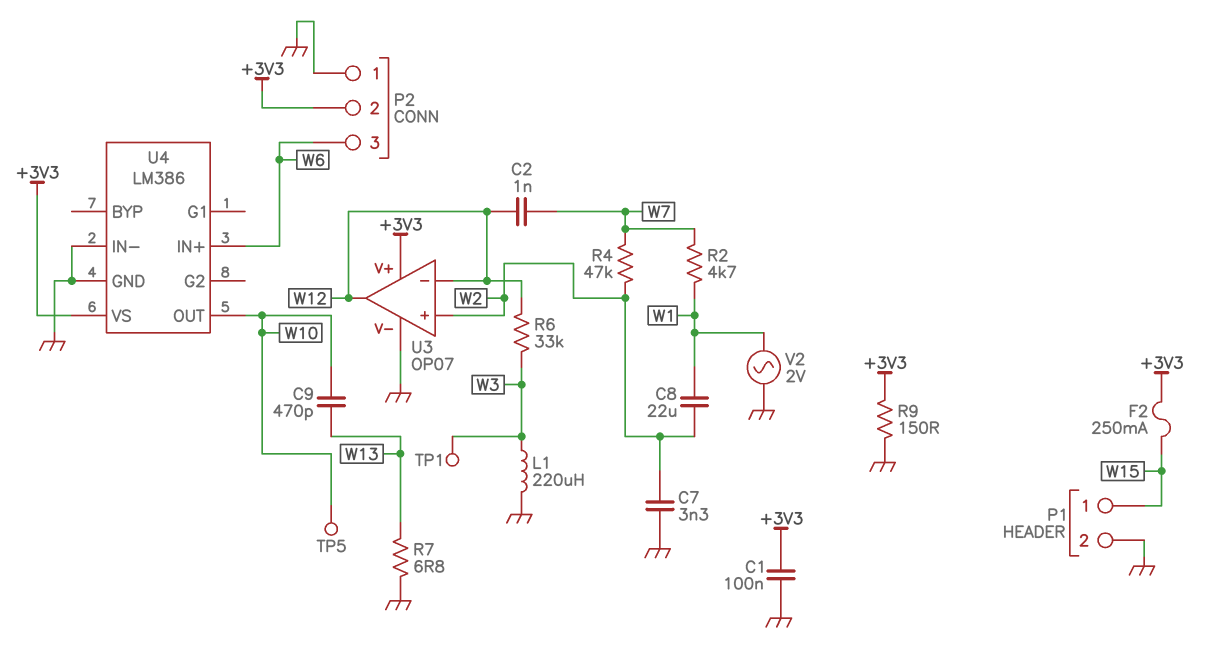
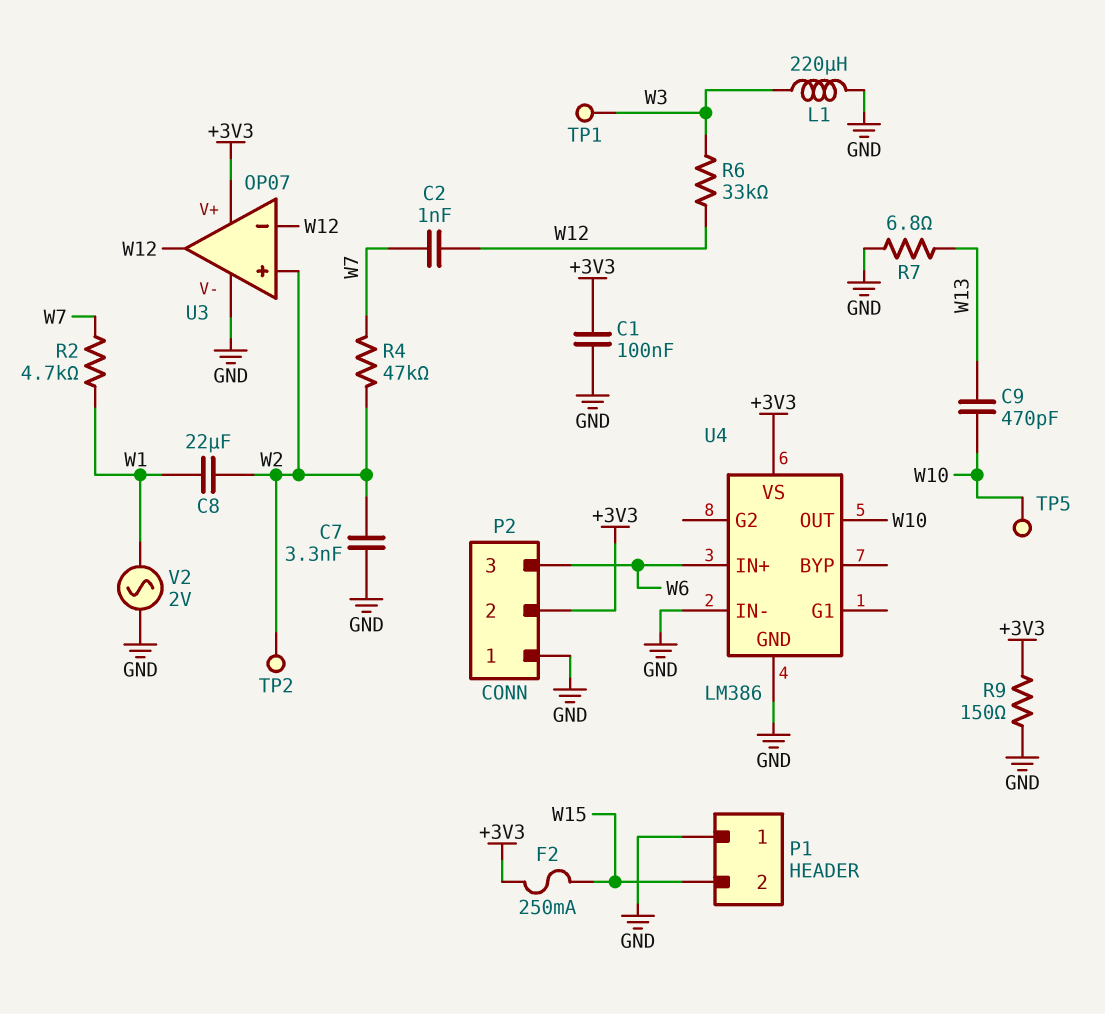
P1 pin 1: W15 -> GND
P1 pin 2: GND -> W15
TP2: none -> test point (W2)

